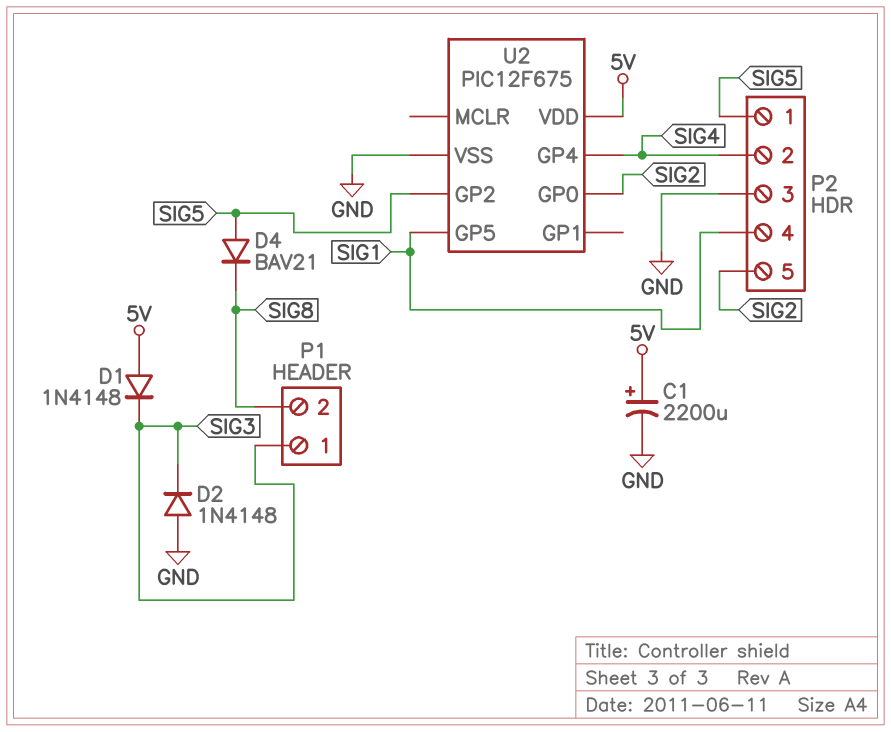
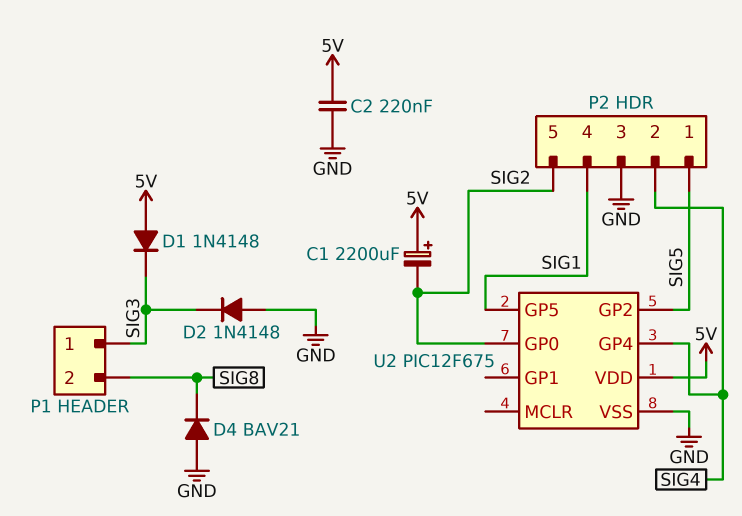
C1: 2200uF (plus 5V, minus GND) -> 2200uF (plus 5V, minus SIG2)
C2: none -> 220nF (5V, GND)
D4: diode BAV21 (A SIG5, K SIG8) -> diode BAV21 (A GND, K SIG8)

